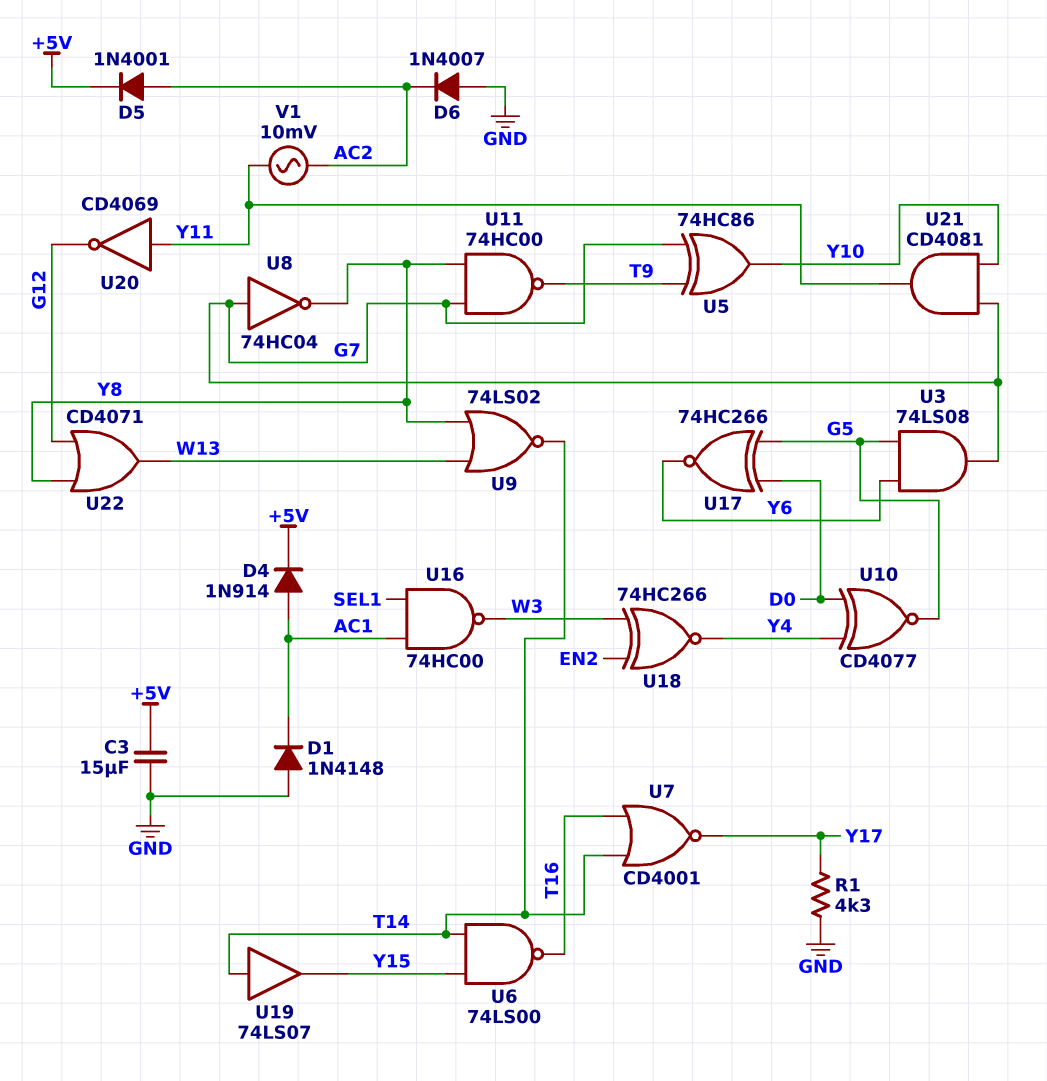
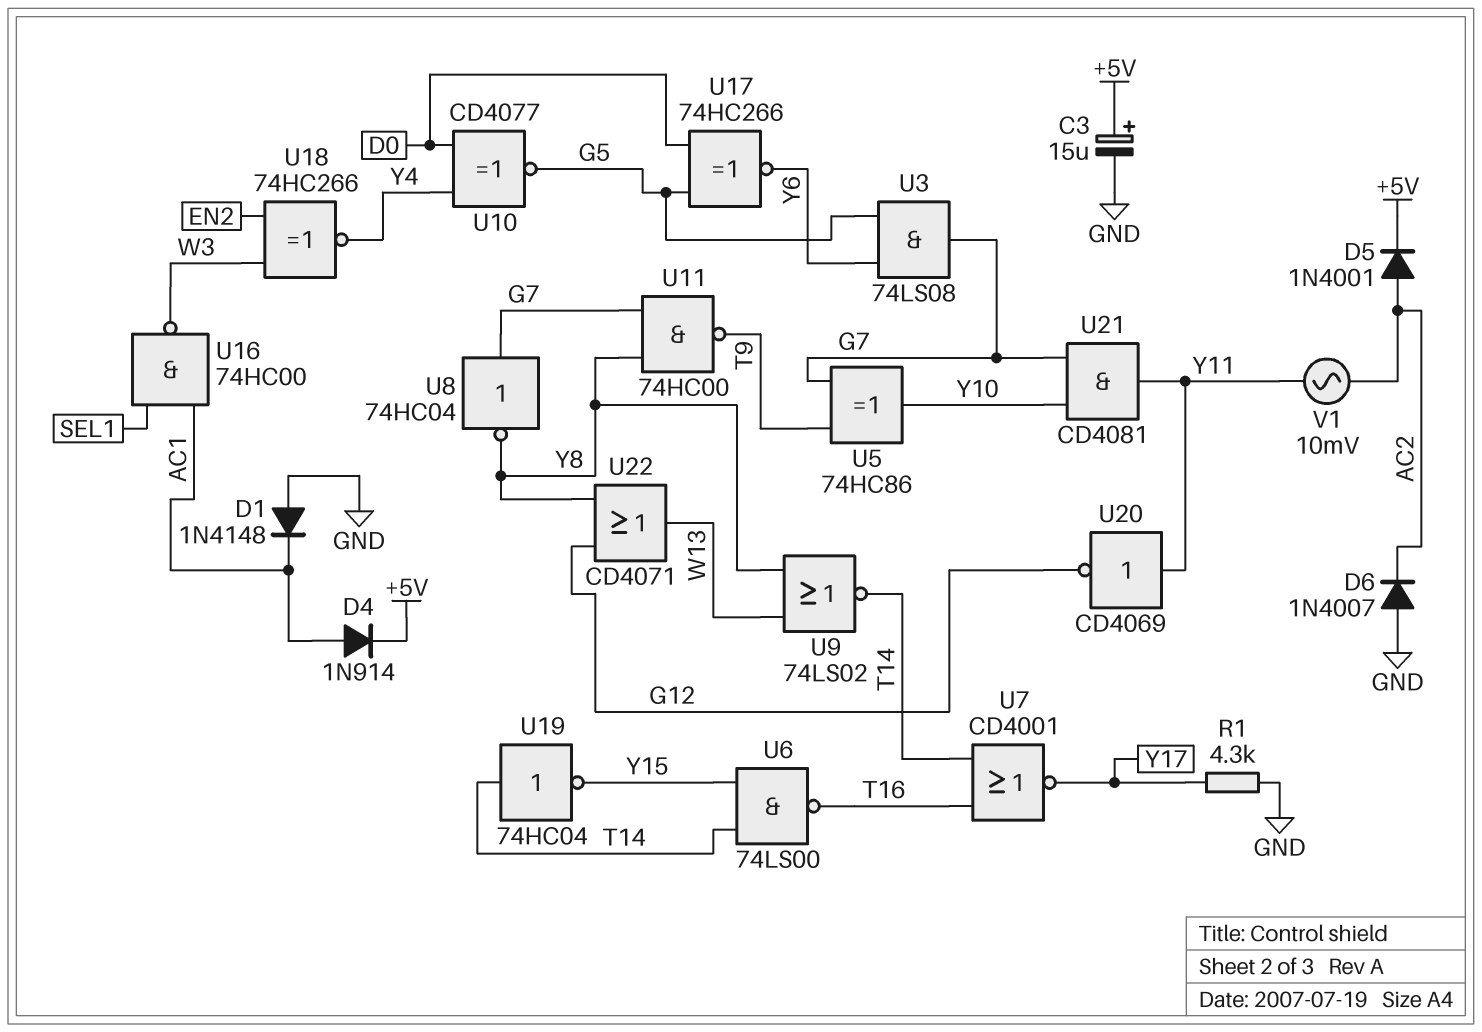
C3: 15uF (+5V, GND) -> 15uF (plus +5V, minus GND)
U19: buffer 74LS07 (in T14, out Y15) -> NOT 74HC04 (in T14, out Y15)

